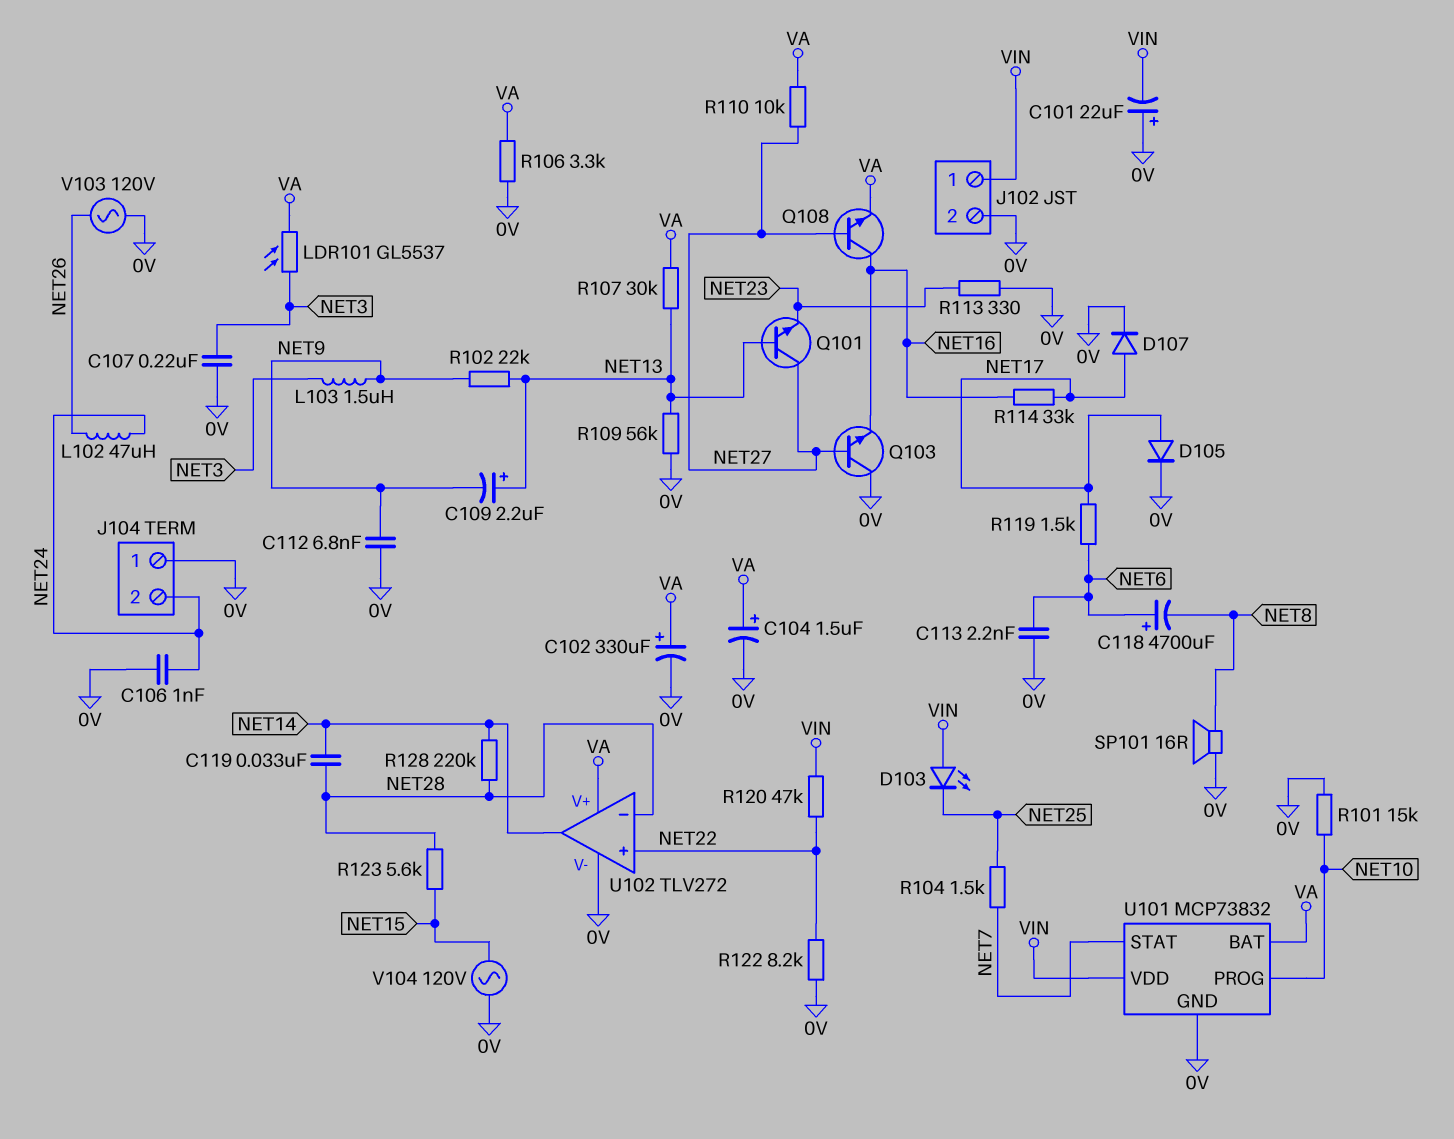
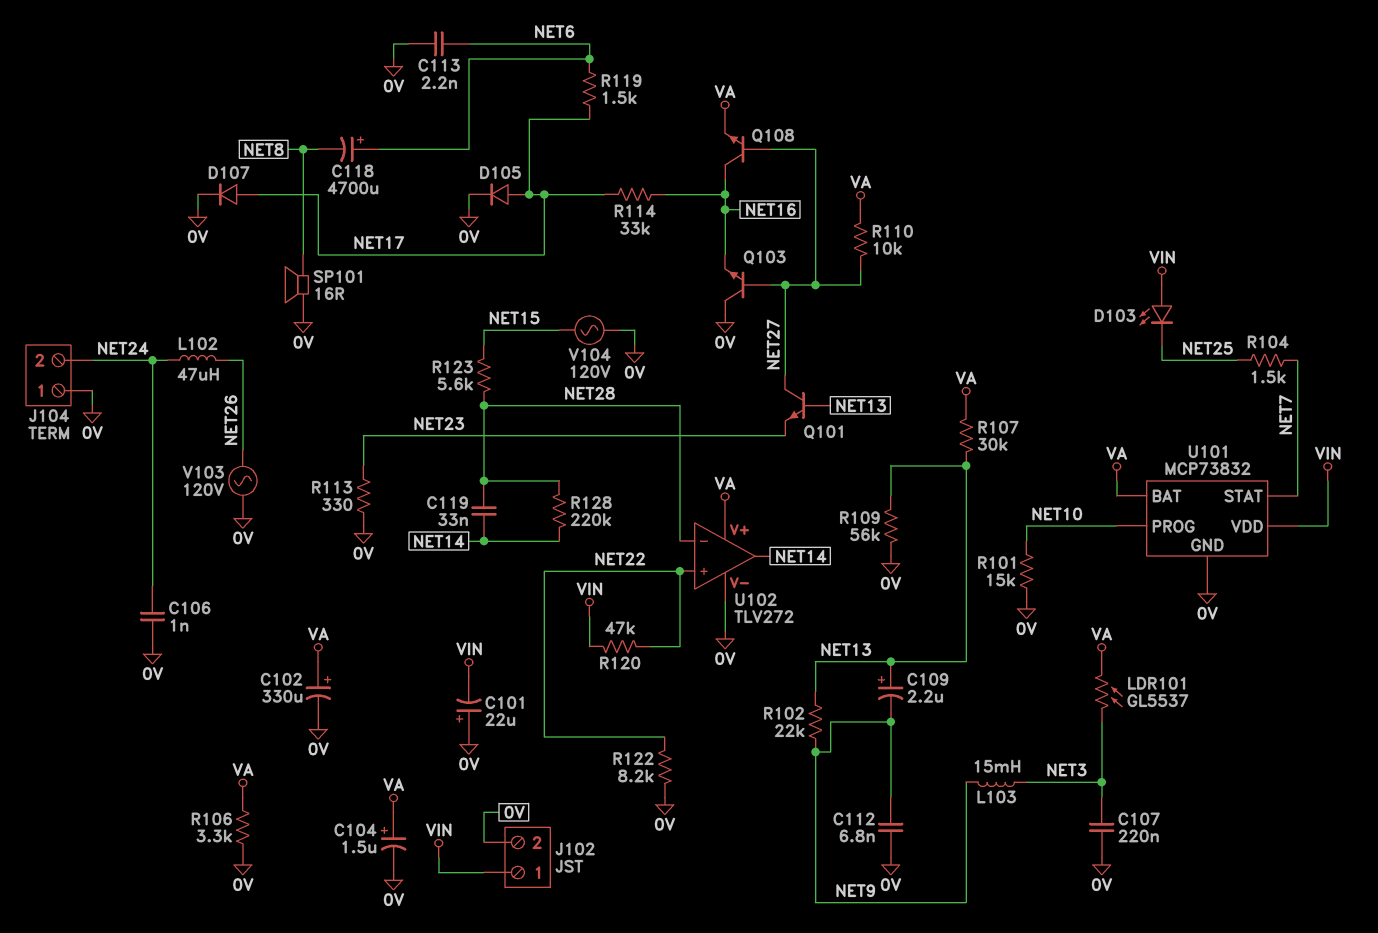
L103: 1.5uH (NET3, NET9) -> 15mH (NET3, NET9)

